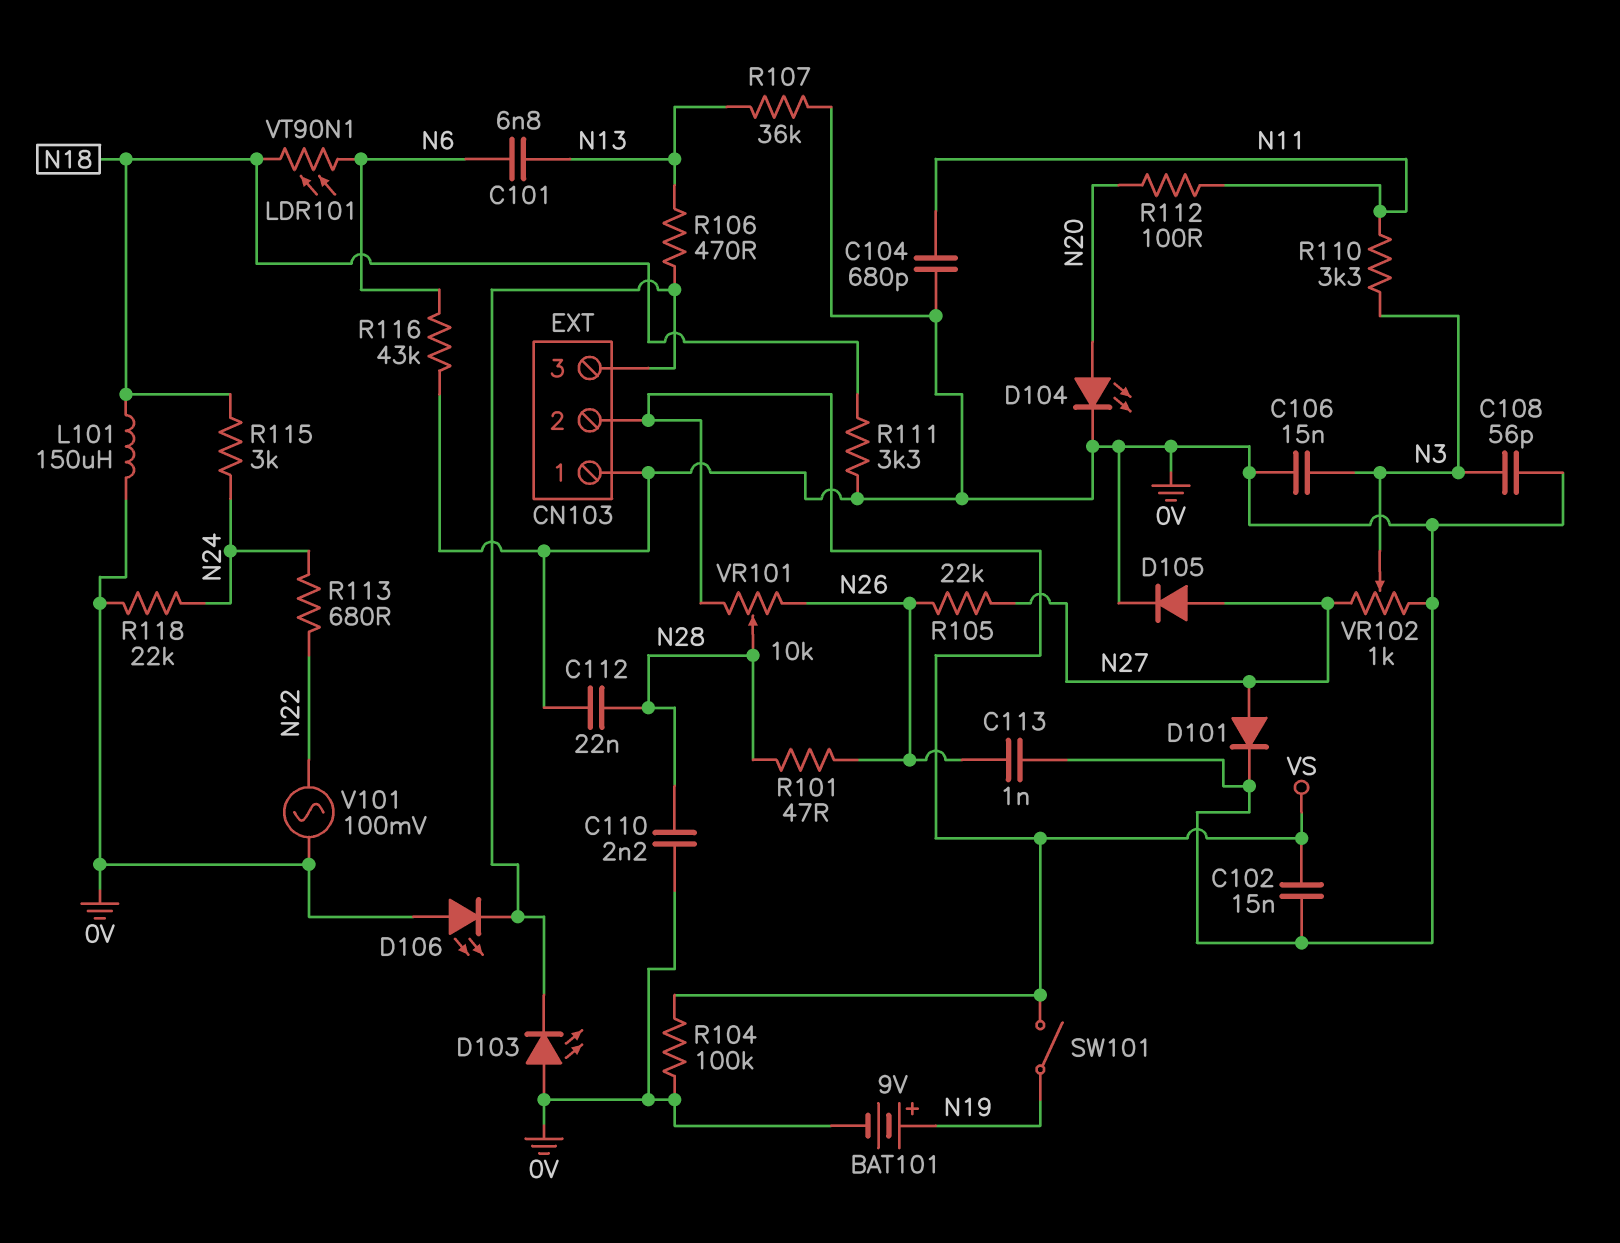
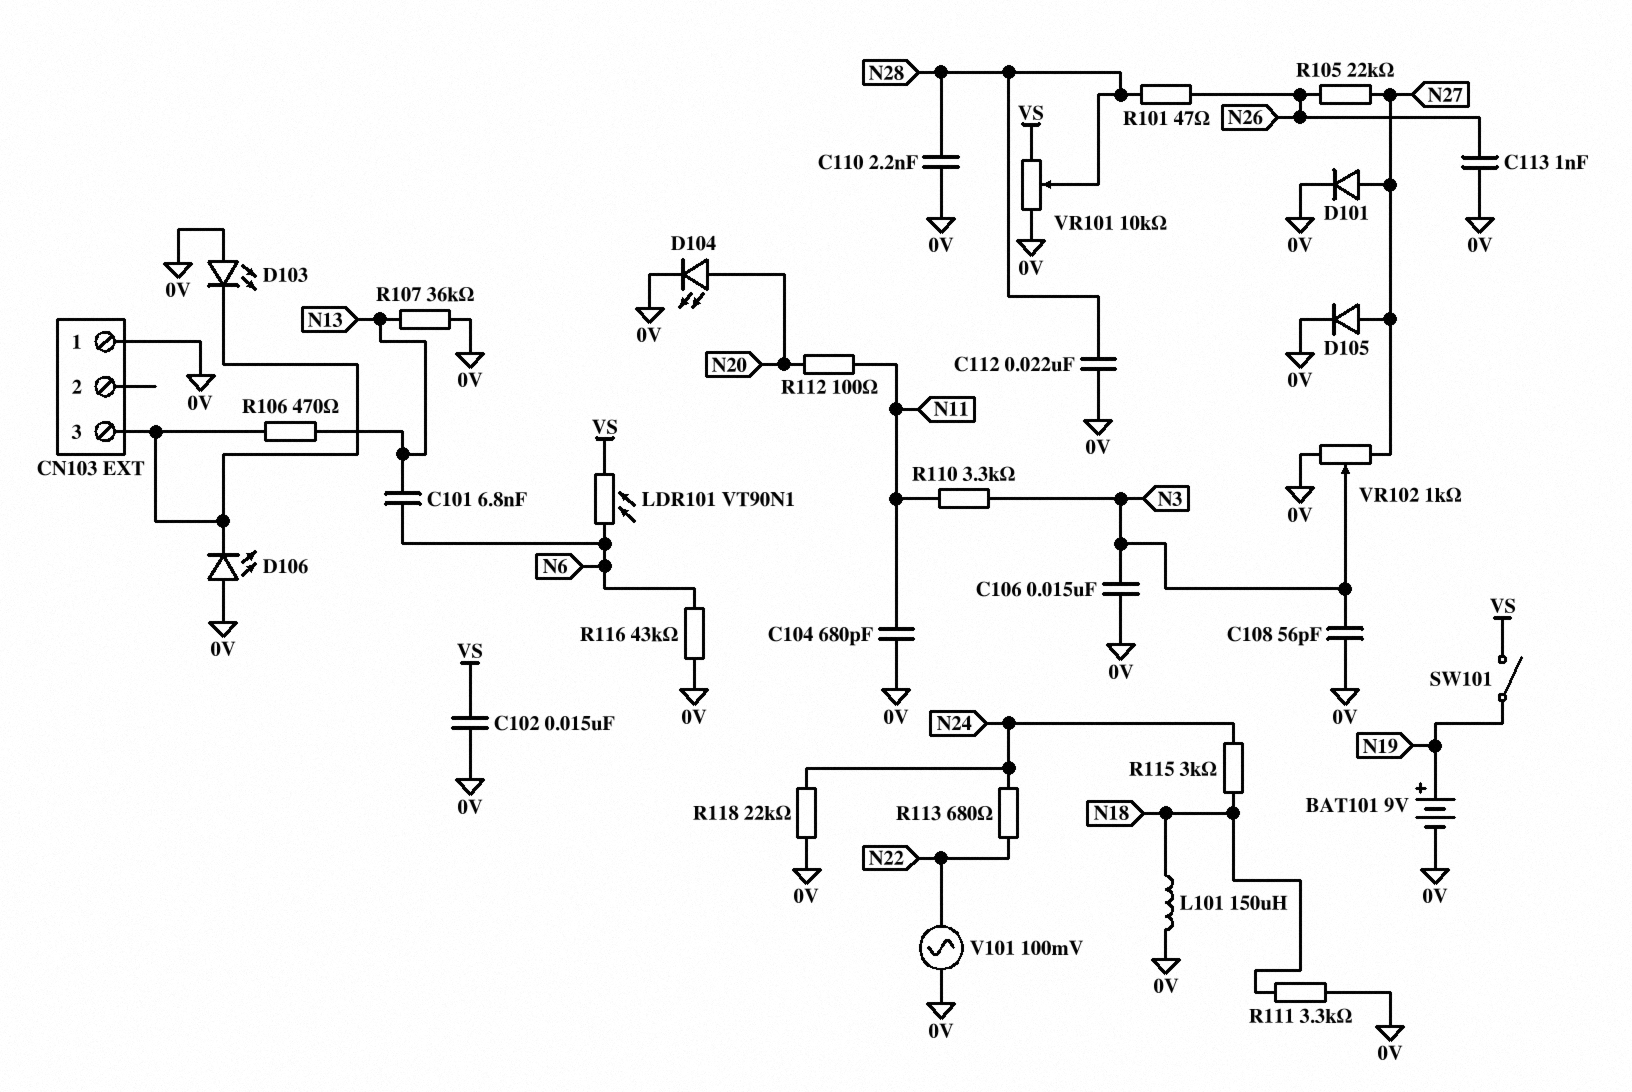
CN103 pin 2: VS -> none
LDR101: VT90N1 (N6, N18) -> VT90N1 (N6, VS)
R104: 100k (0V, VS) -> none
VR101: 10k (N26, VS, wiper N28) -> 10k (0V, VS, wiper N28)

